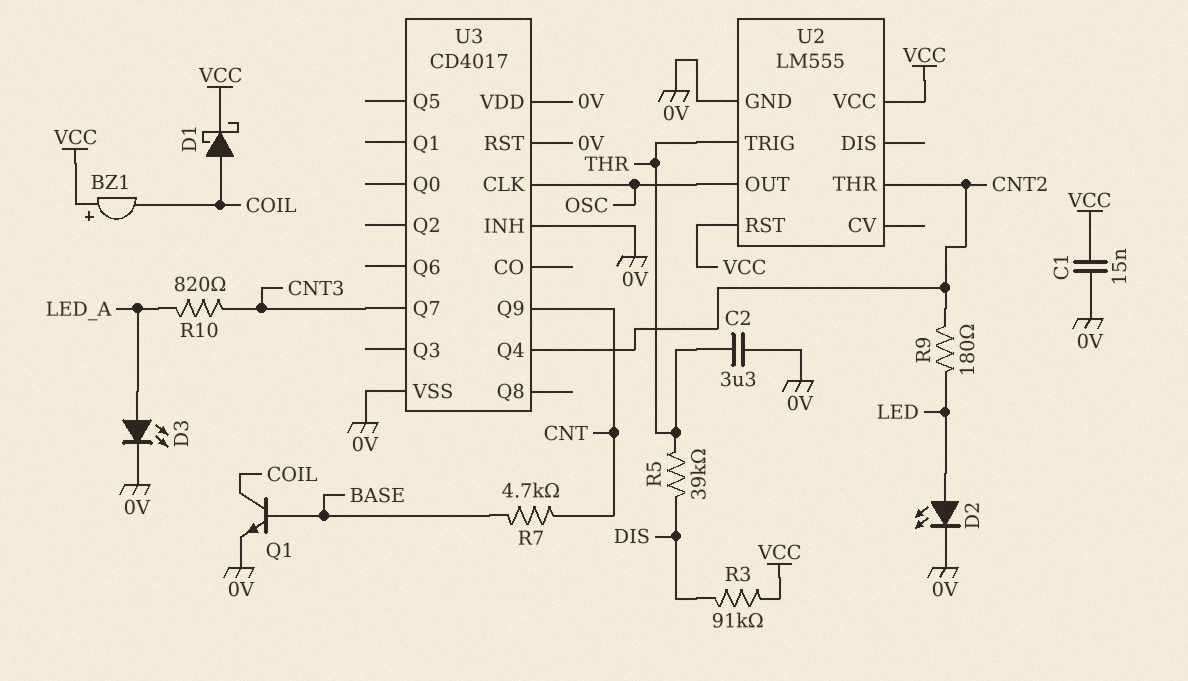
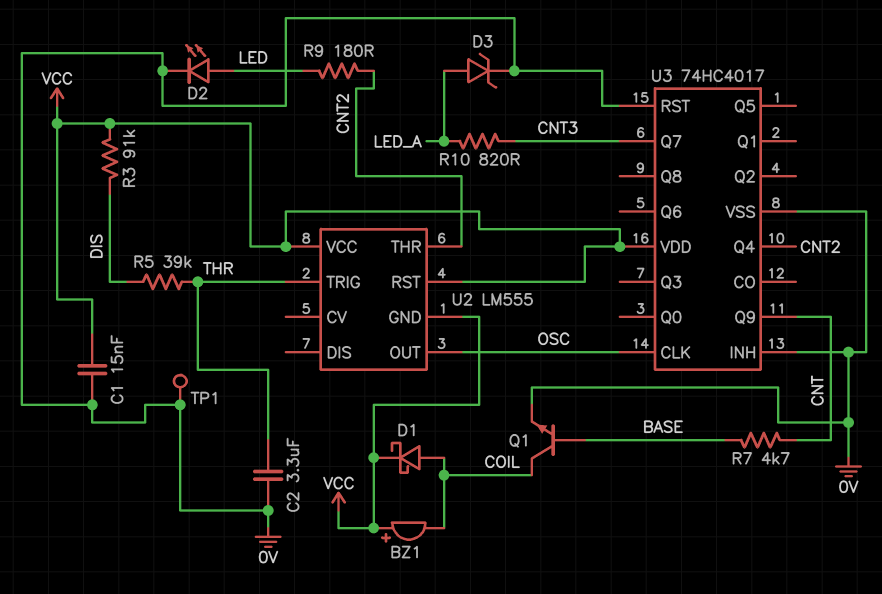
D3: LED (A LED_A, K 0V) -> zener (A LED_A, K 0V)
TP1: none -> test point (0V)
U2 pin GND: 0V -> VCC
U3: CD4017 -> 74HC4017
U3 pin VDD: 0V -> VCC

